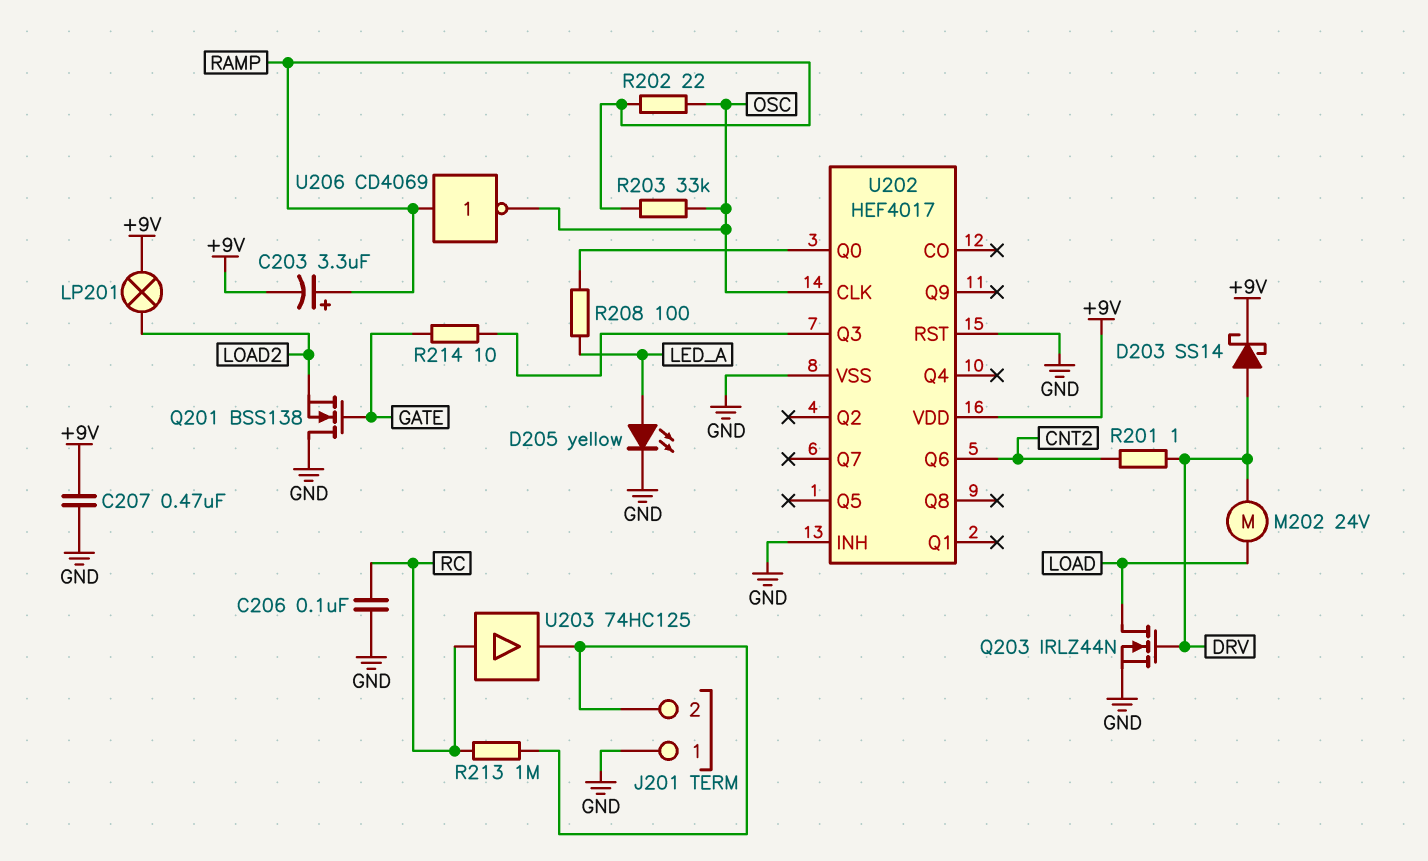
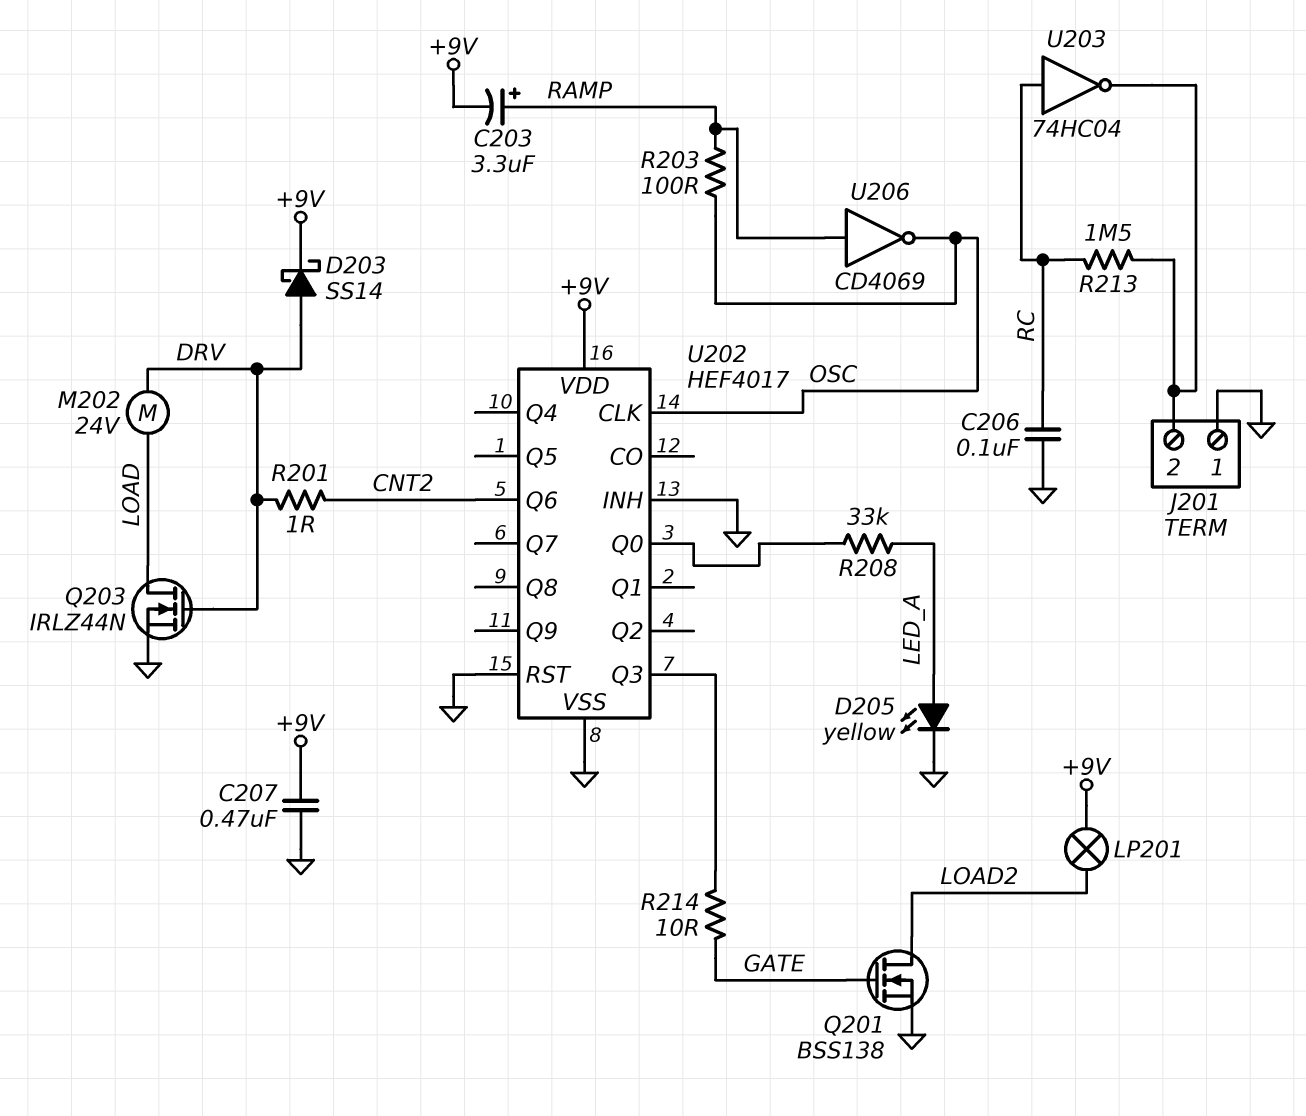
Q201: NMOS BSS138 (G GATE, D GND, S LOAD2) -> NMOS BSS138 (G GATE, D LOAD2, S GND)
R202: 22 (OSC, RAMP) -> none
R203: 33k (OSC, RAMP) -> 100 (OSC, RAMP)
R208: 100 (LED_A, U202/Q0) -> 33k (LED_A, U202/Q0)
R213: 1M (J201/2, RC) -> 1.5M (J201/2, RC)
U203: buffer 74HC125 (in RC, out J201/2) -> NOT 74HC04 (in RC, out J201/2)

